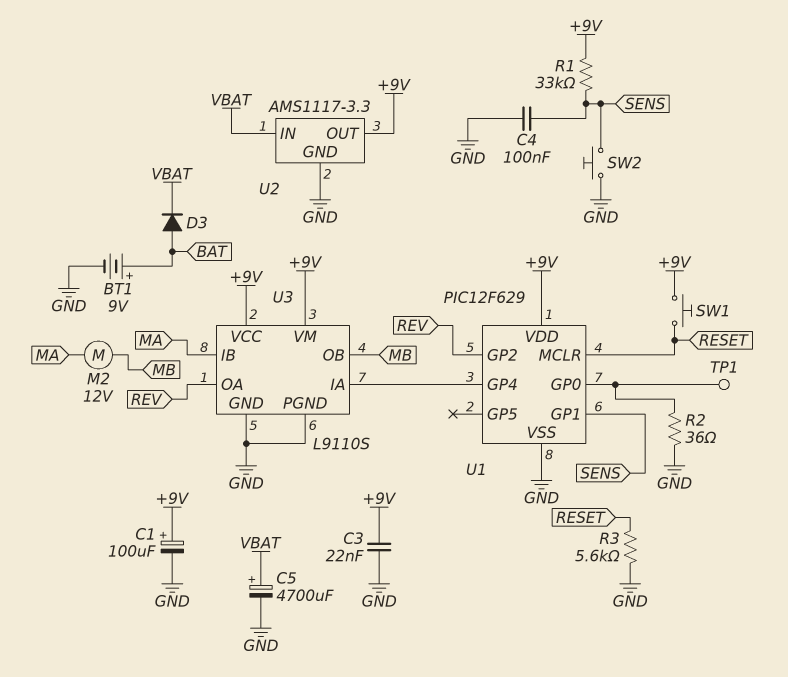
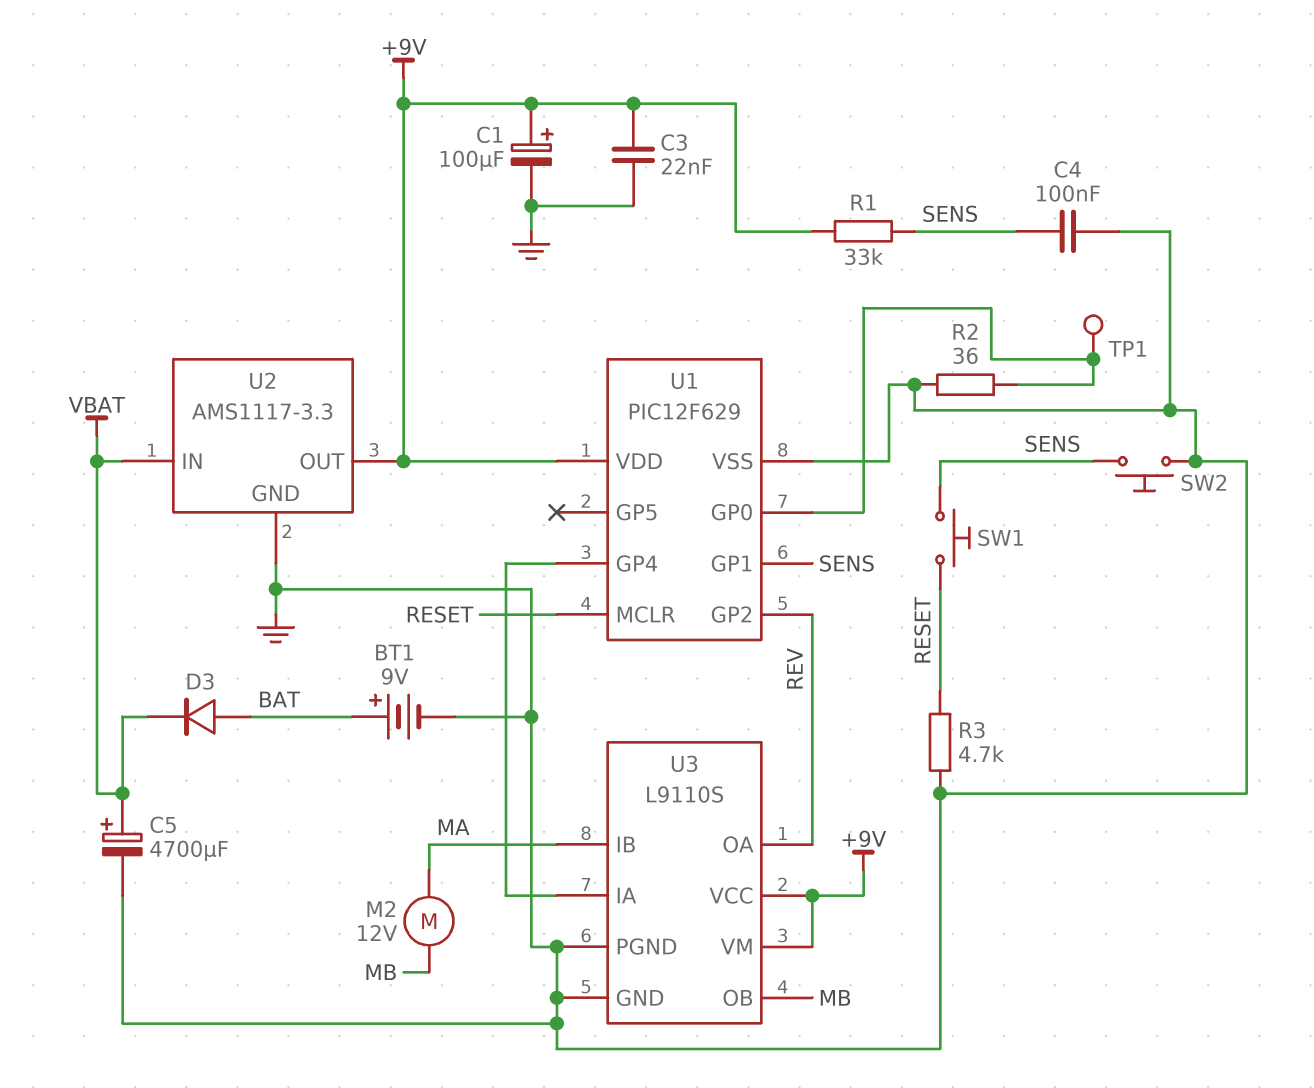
R3: 5.6k (GND, RESET) -> 4.7k (GND, RESET)
SW1: button (+9V, RESET) -> button (RESET, SENS)

